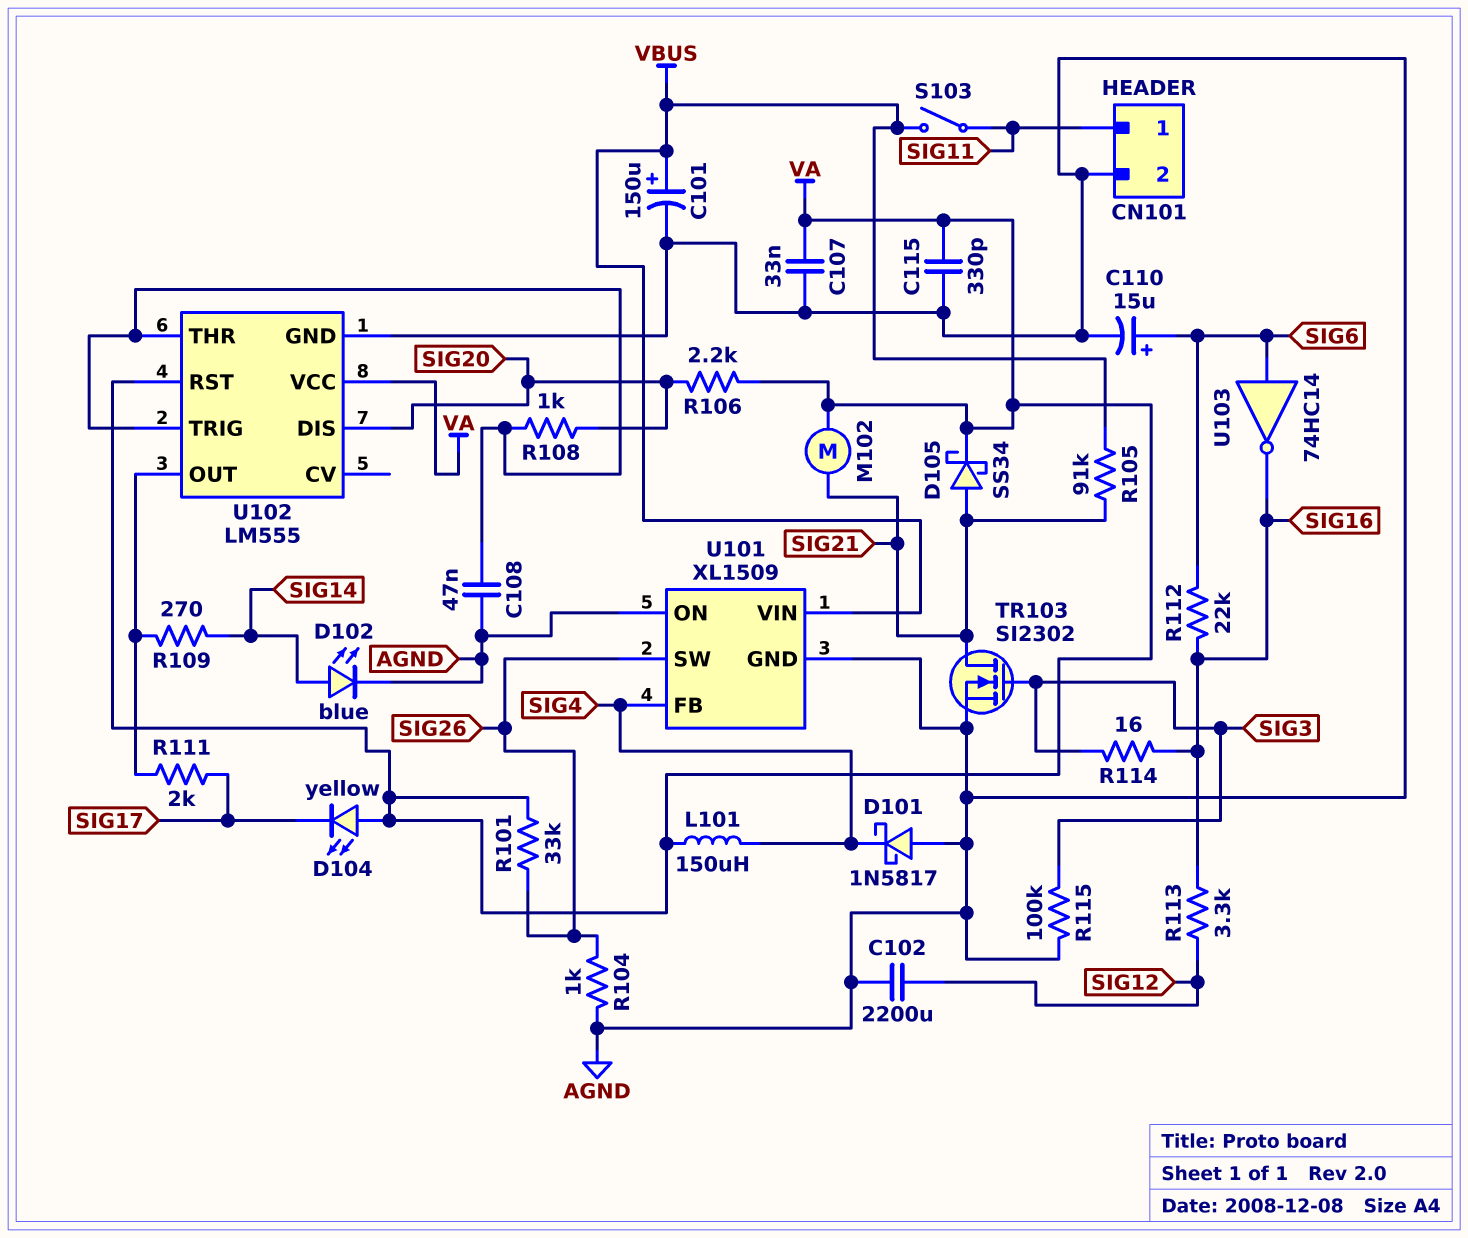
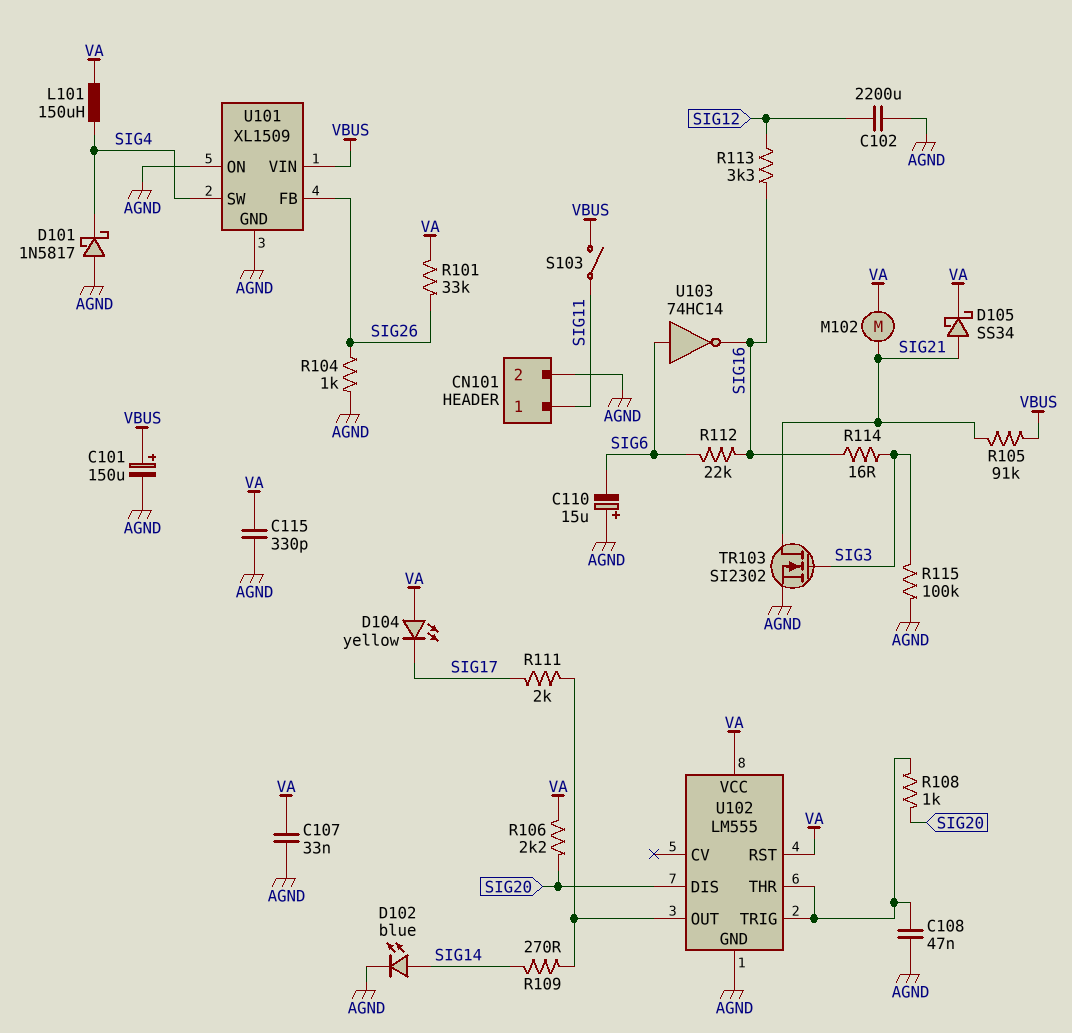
C110: 15uF (plus SIG6, minus AGND) -> 15uF (plus AGND, minus SIG6)
U101 pin FB: SIG4 -> SIG26
U101 pin SW: SIG26 -> SIG4

